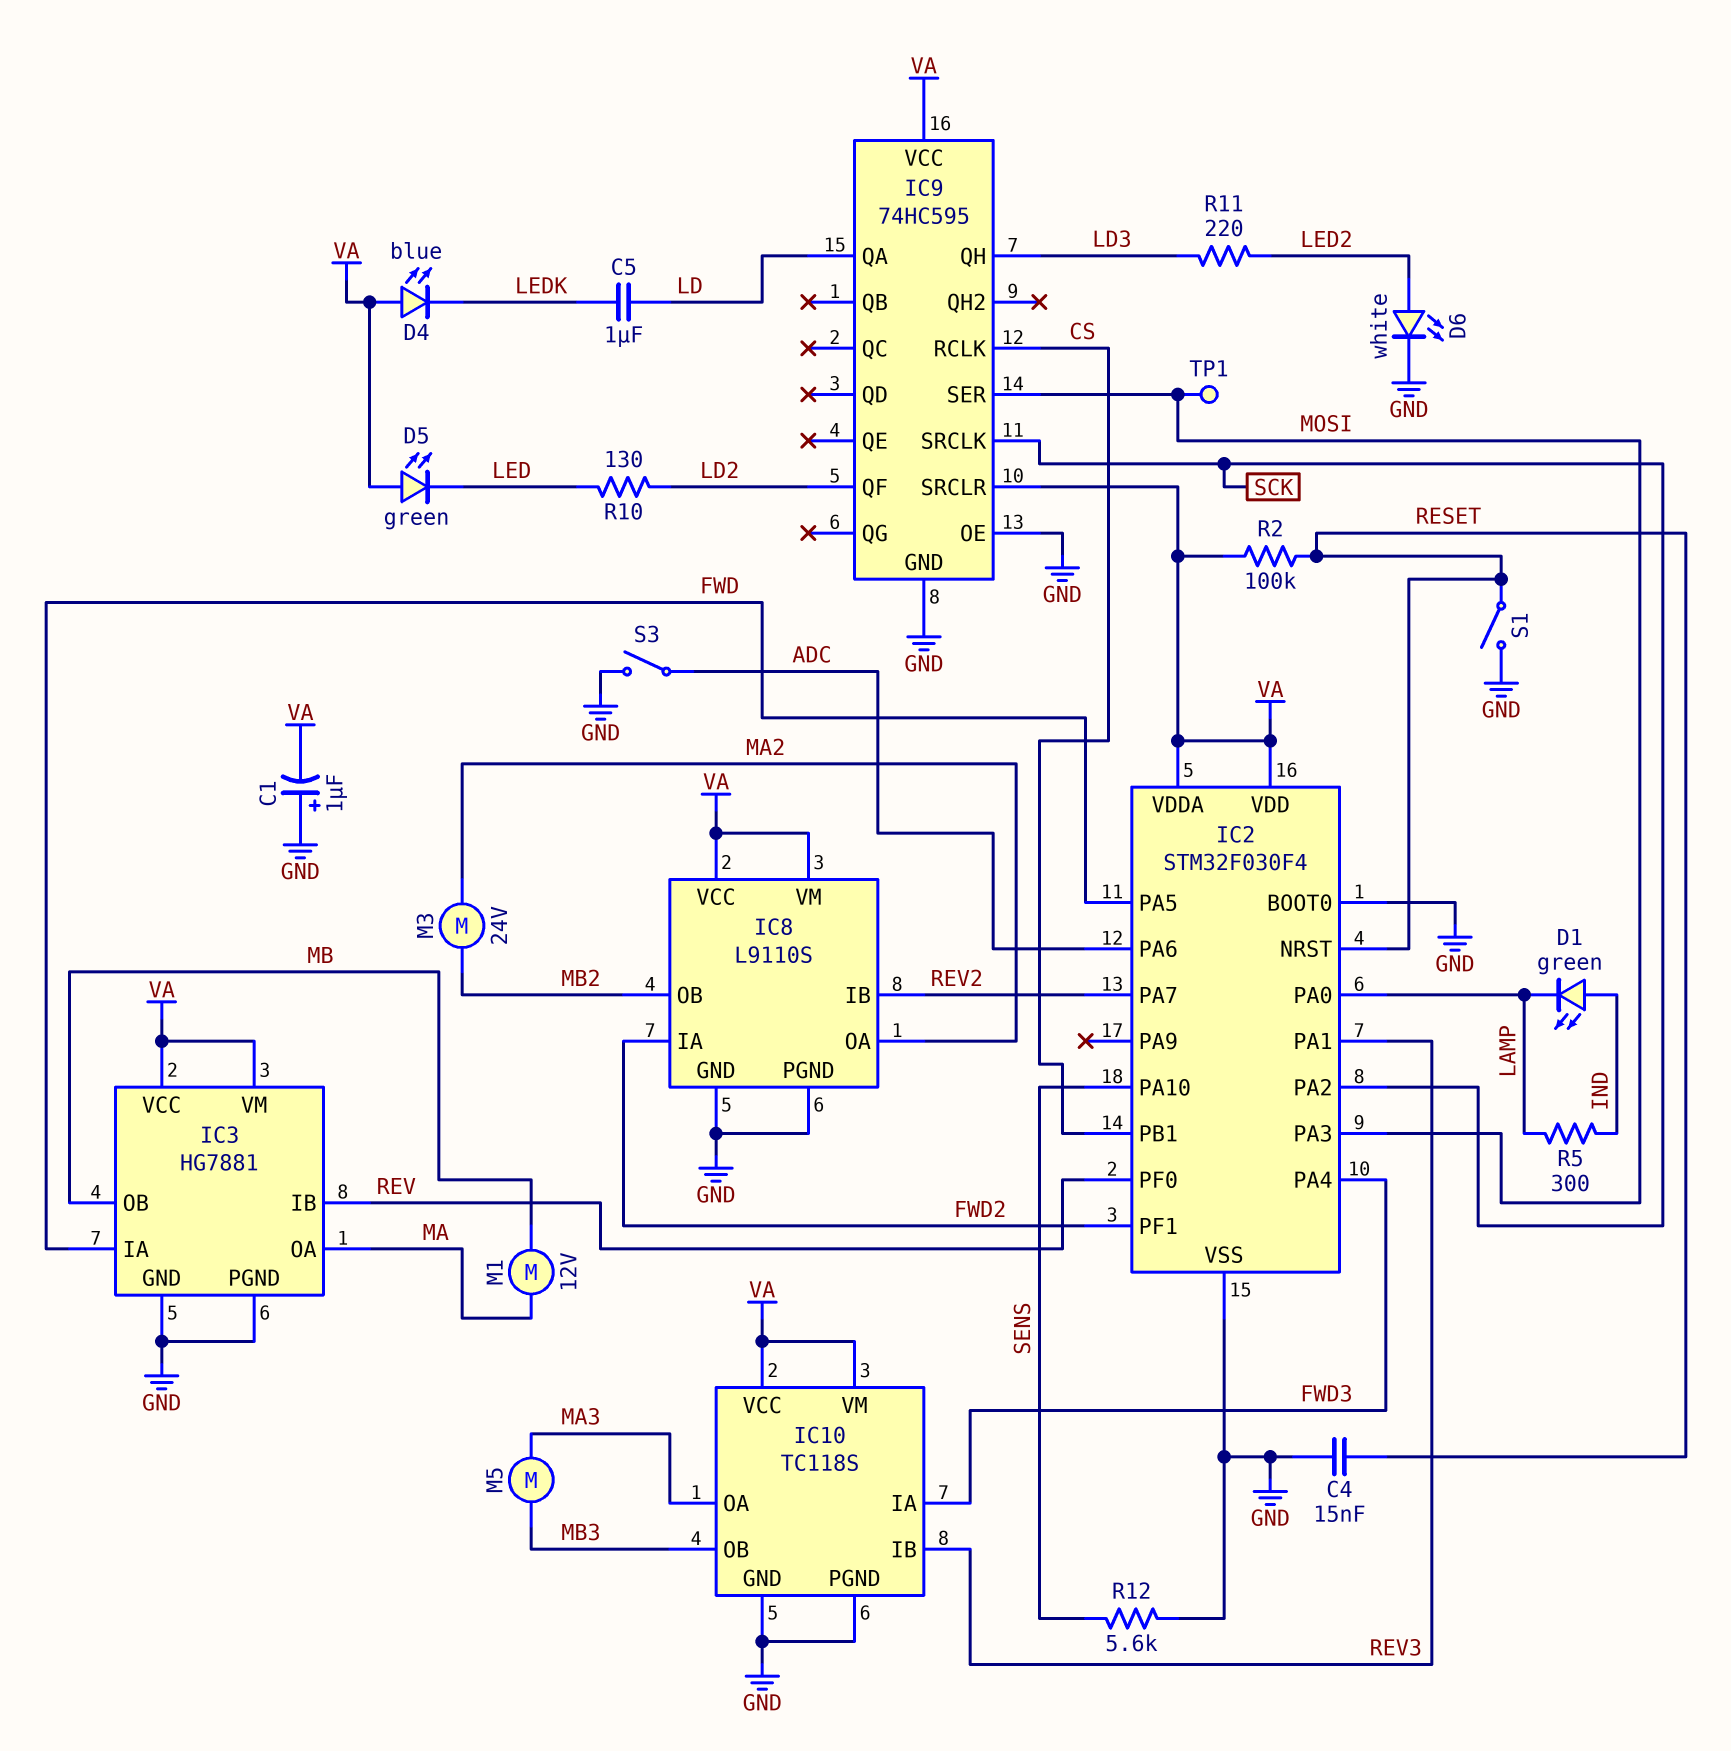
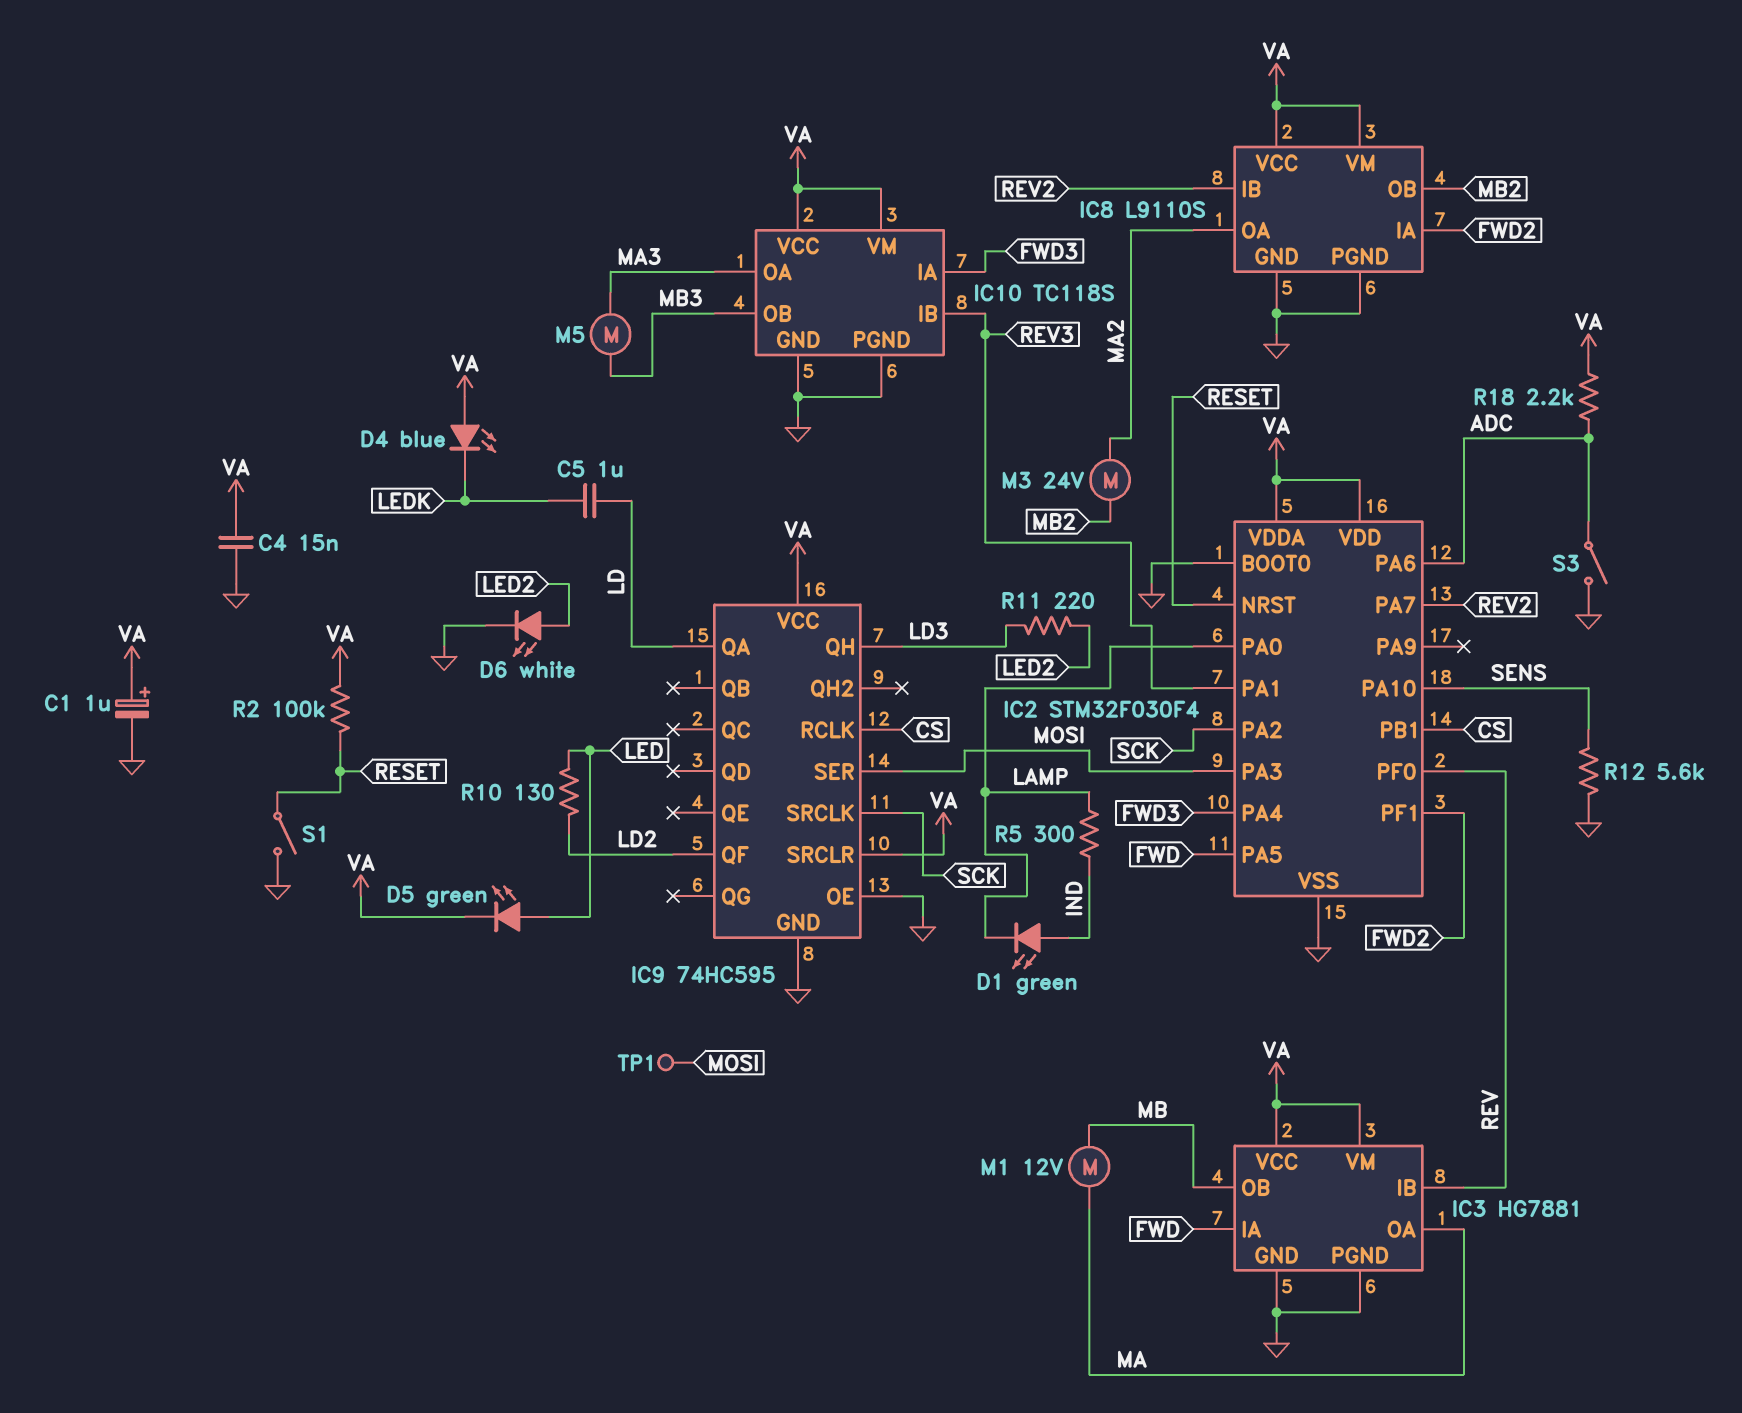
C1: 1uF (plus GND, minus VA) -> 1uF (plus VA, minus GND)
C4: 15nF (GND, RESET) -> 15nF (GND, VA)
D5: LED green (A VA, K LED) -> LED green (A LED, K VA)
R18: none -> 2.2k (ADC, VA)

